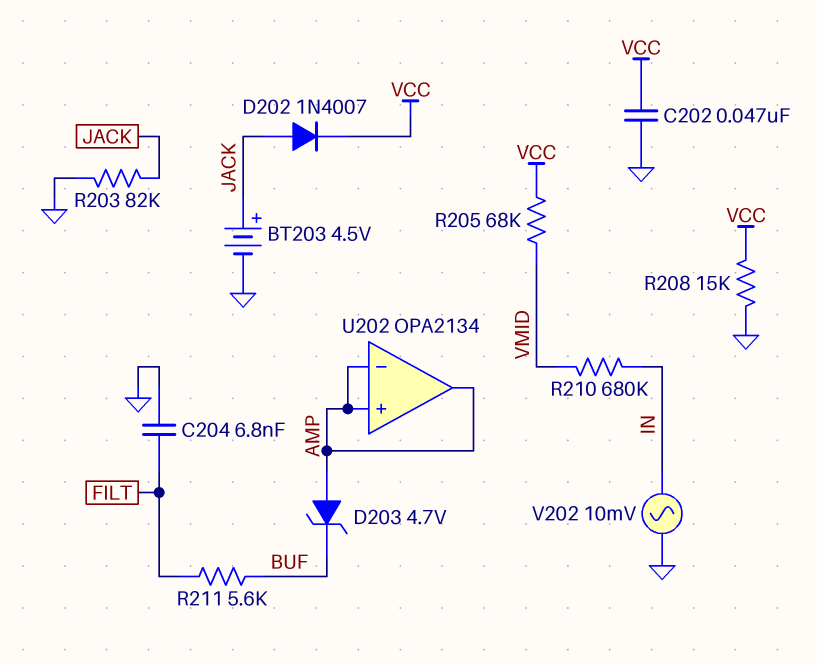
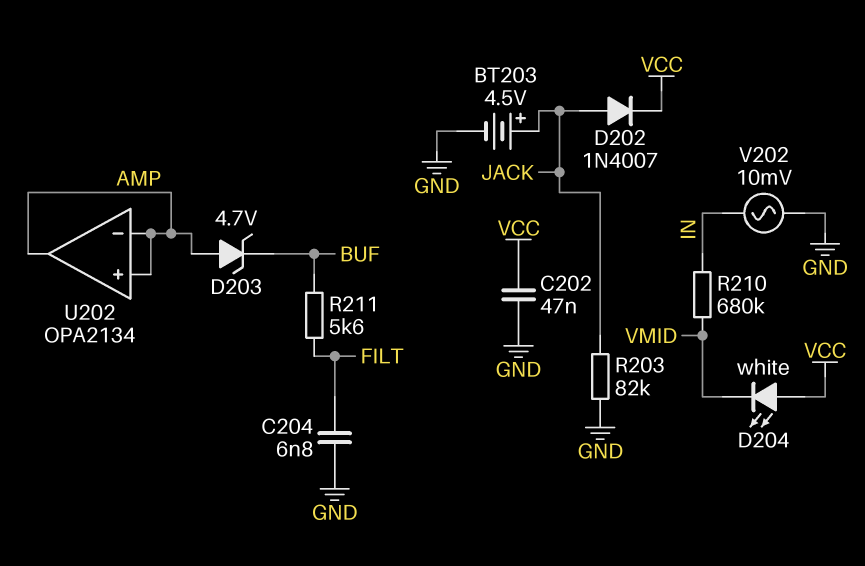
D204: none -> LED white (A VCC, K VMID)
R205: 68k (VCC, VMID) -> none
R208: 15k (GND, VCC) -> none

